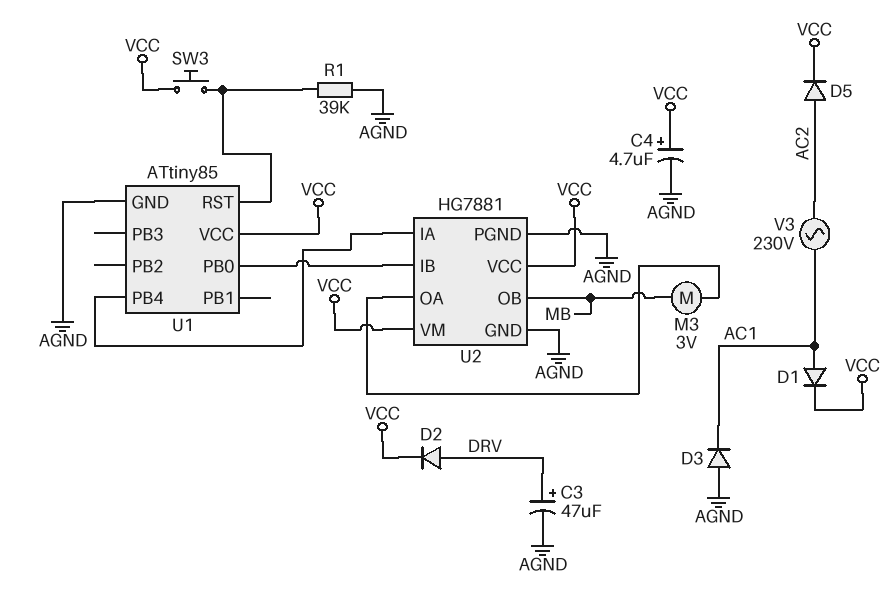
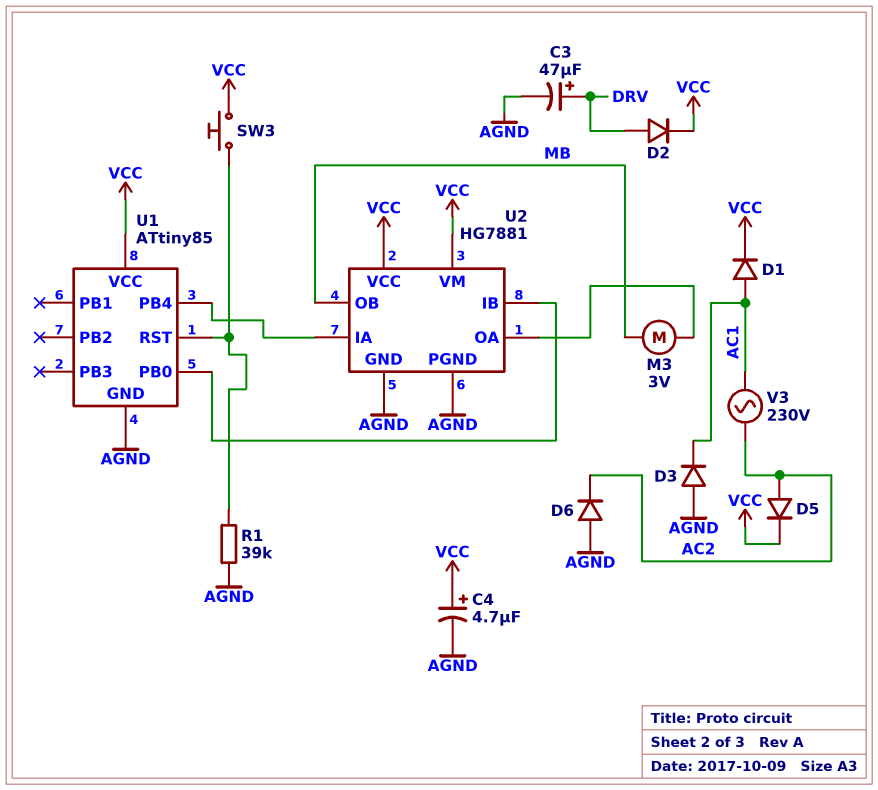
D6: none -> diode (A AGND, K AC2)

